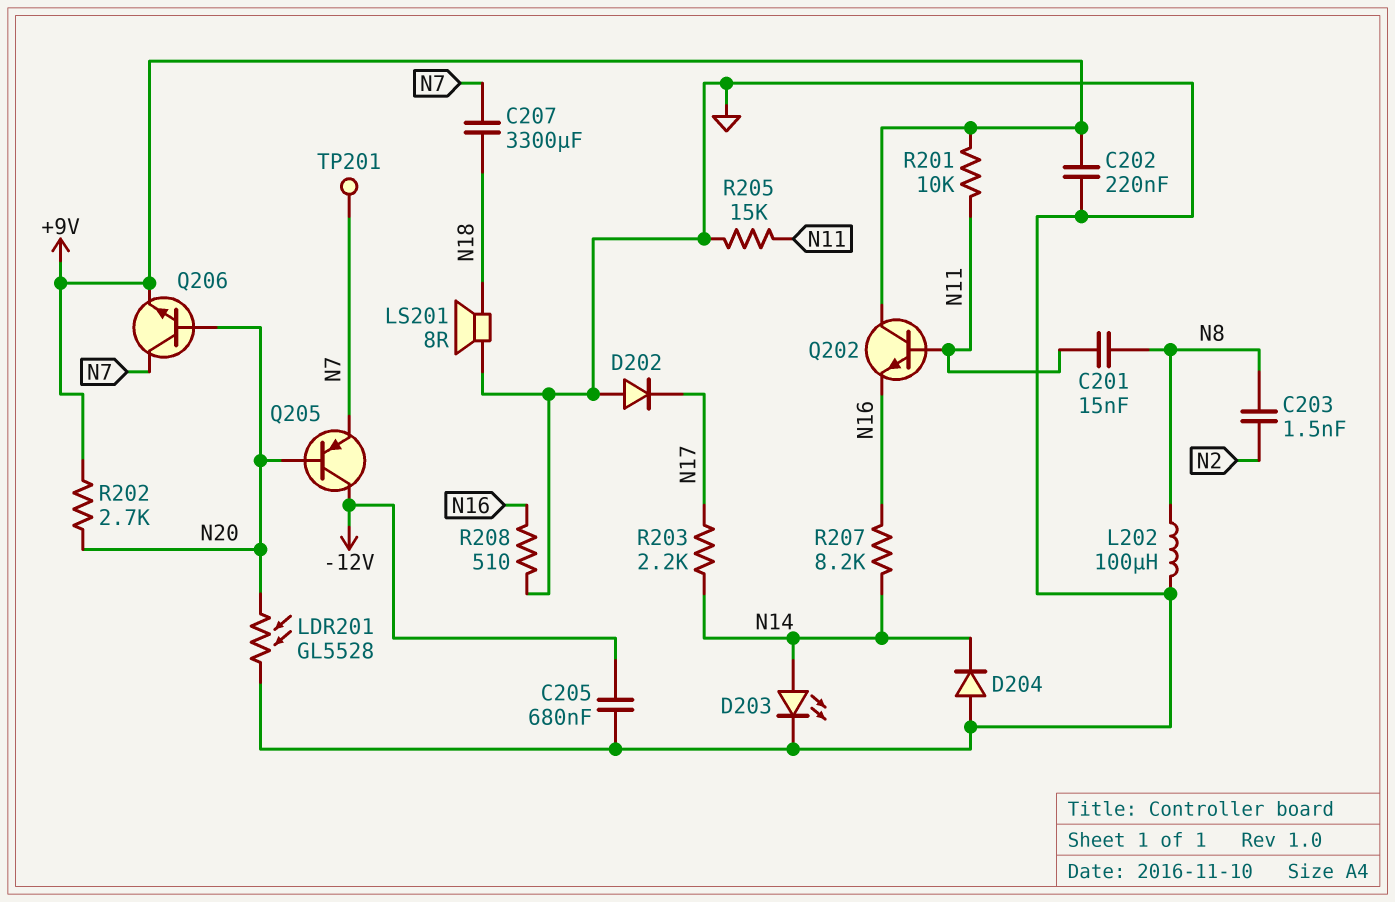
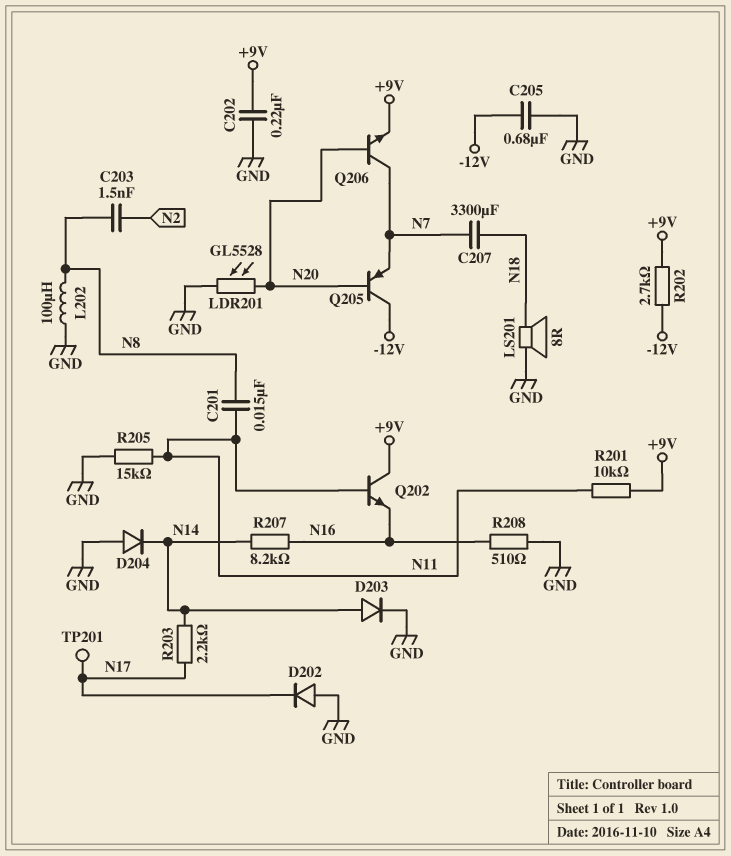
D203: LED (A N14, K GND) -> diode (A N14, K GND)
R202: 2.7k (+9V, N20) -> 2.7k (+9V, -12V)
TP201: test point (N7) -> test point (N17)

